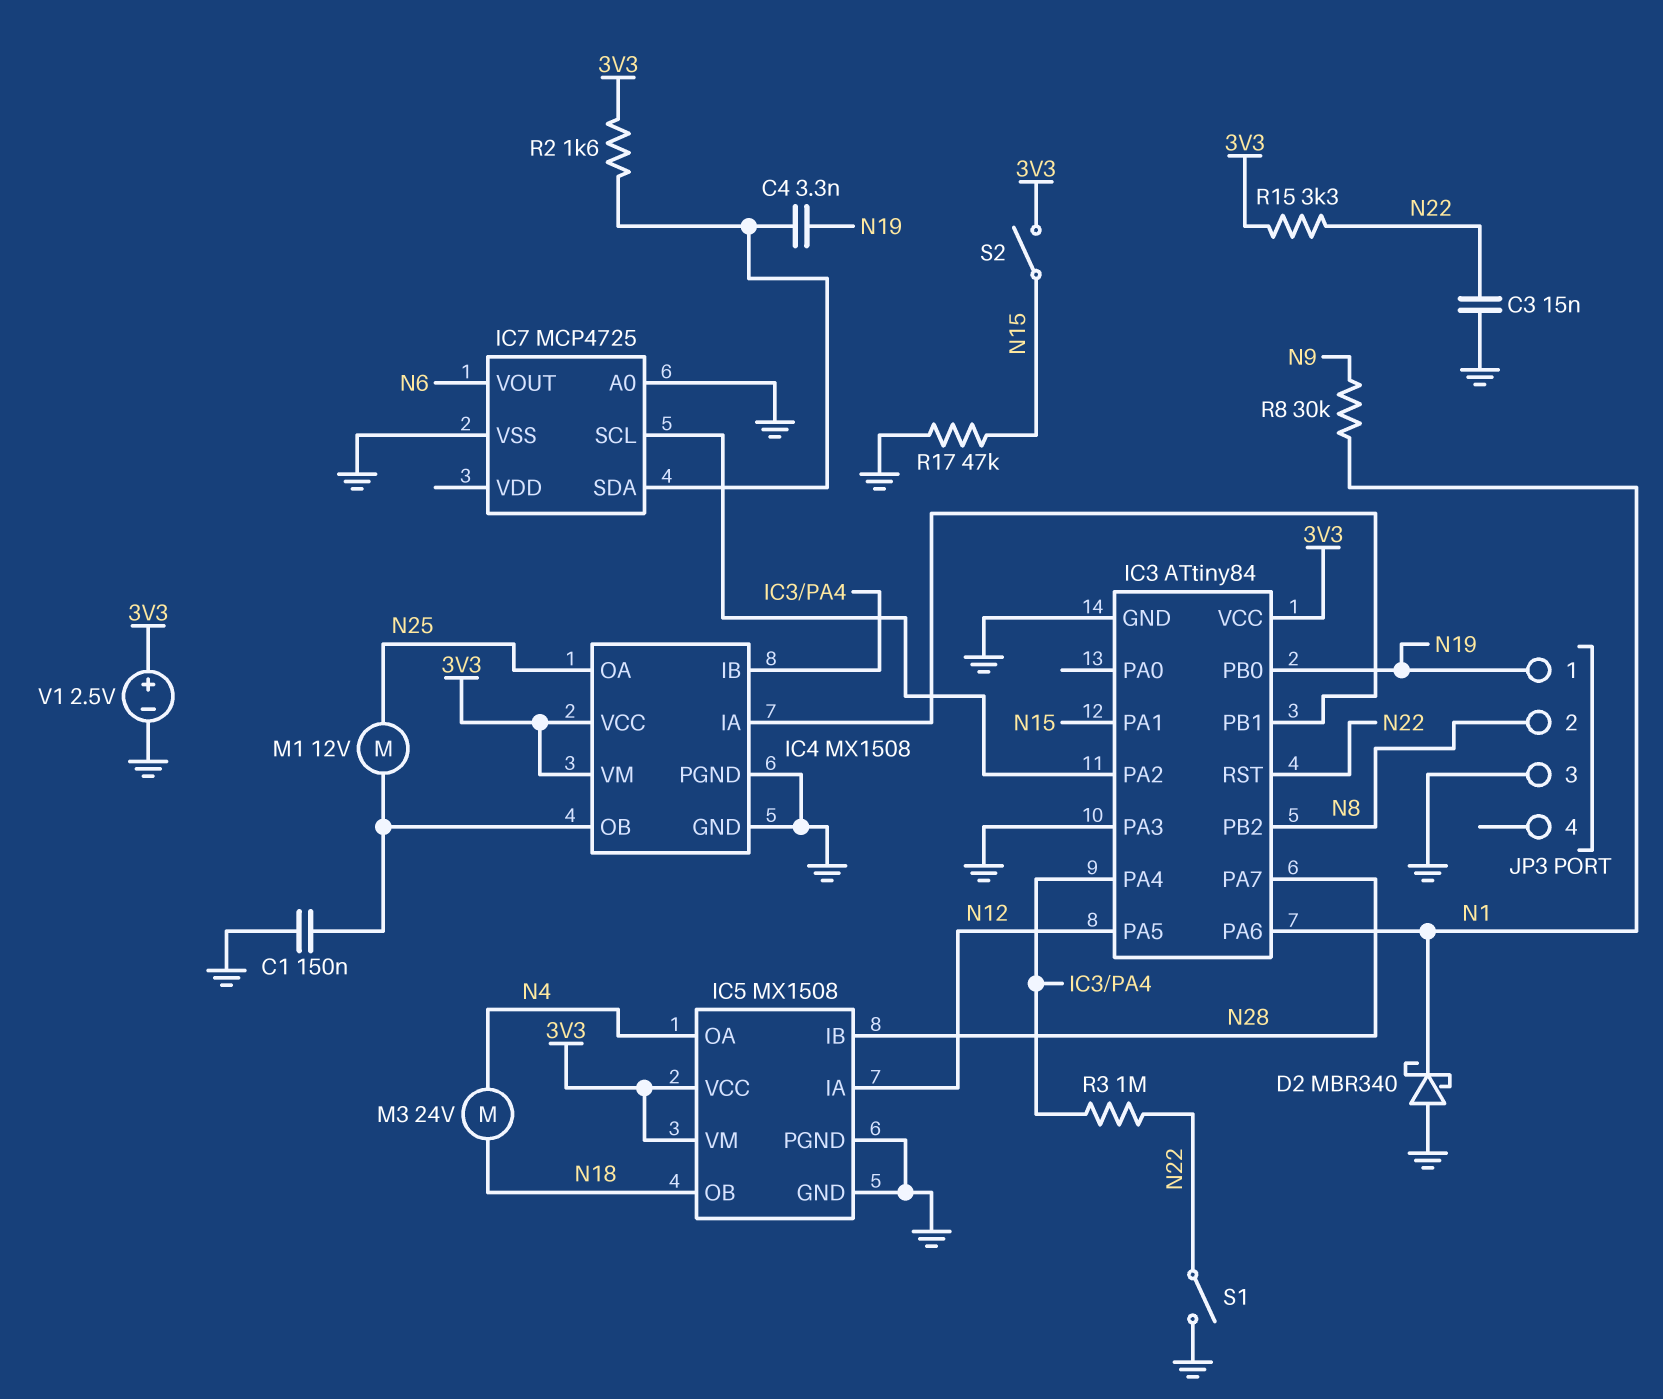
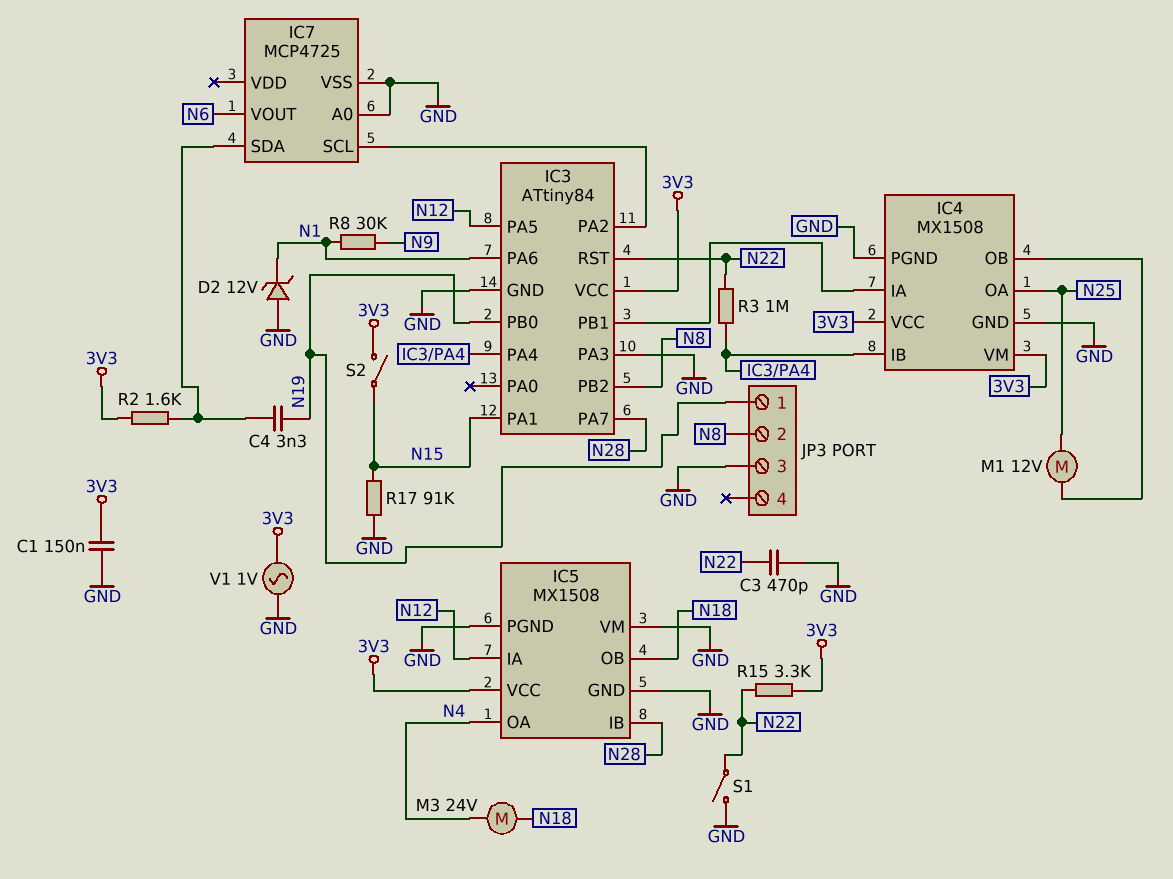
C1: 150nF (GND, IC4/OB) -> 150nF (3V3, GND)
C3: 15nF (GND, N22) -> 470pF (GND, N22)
D2: schottky MBR340 (A GND, K N1) -> zener 12V (A GND, K N1)
IC5 pin VM: 3V3 -> GND
R17: 47k (GND, N15) -> 91k (GND, N15)
V1: 2.5V (plus 3V3, minus GND) -> AC 1V (3V3, GND)

